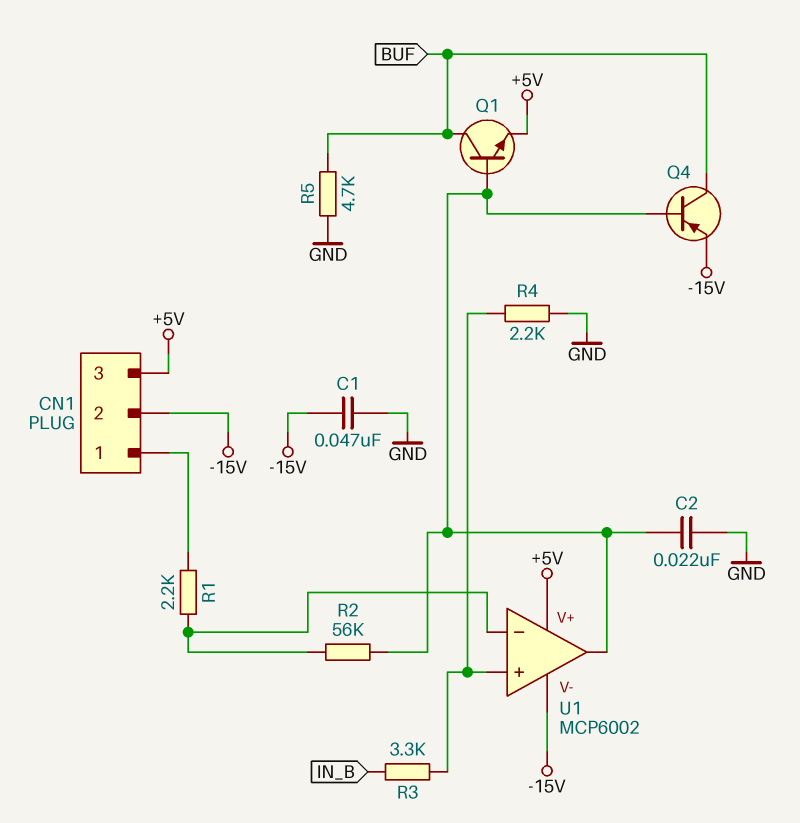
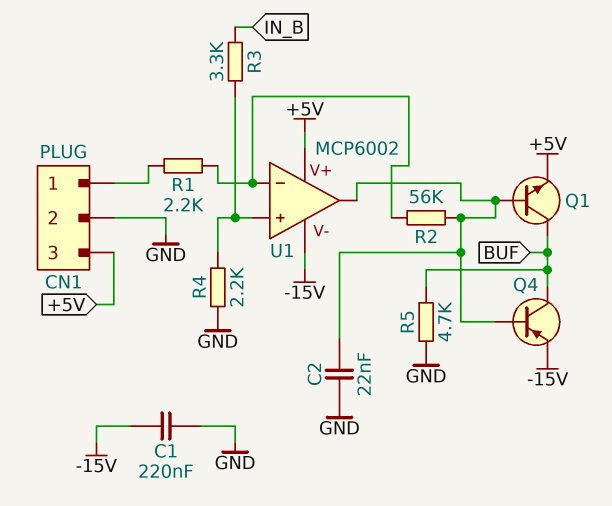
C1: 47nF (-15V, GND) -> 220nF (-15V, GND)
CN1 pin 2: -15V -> GND

